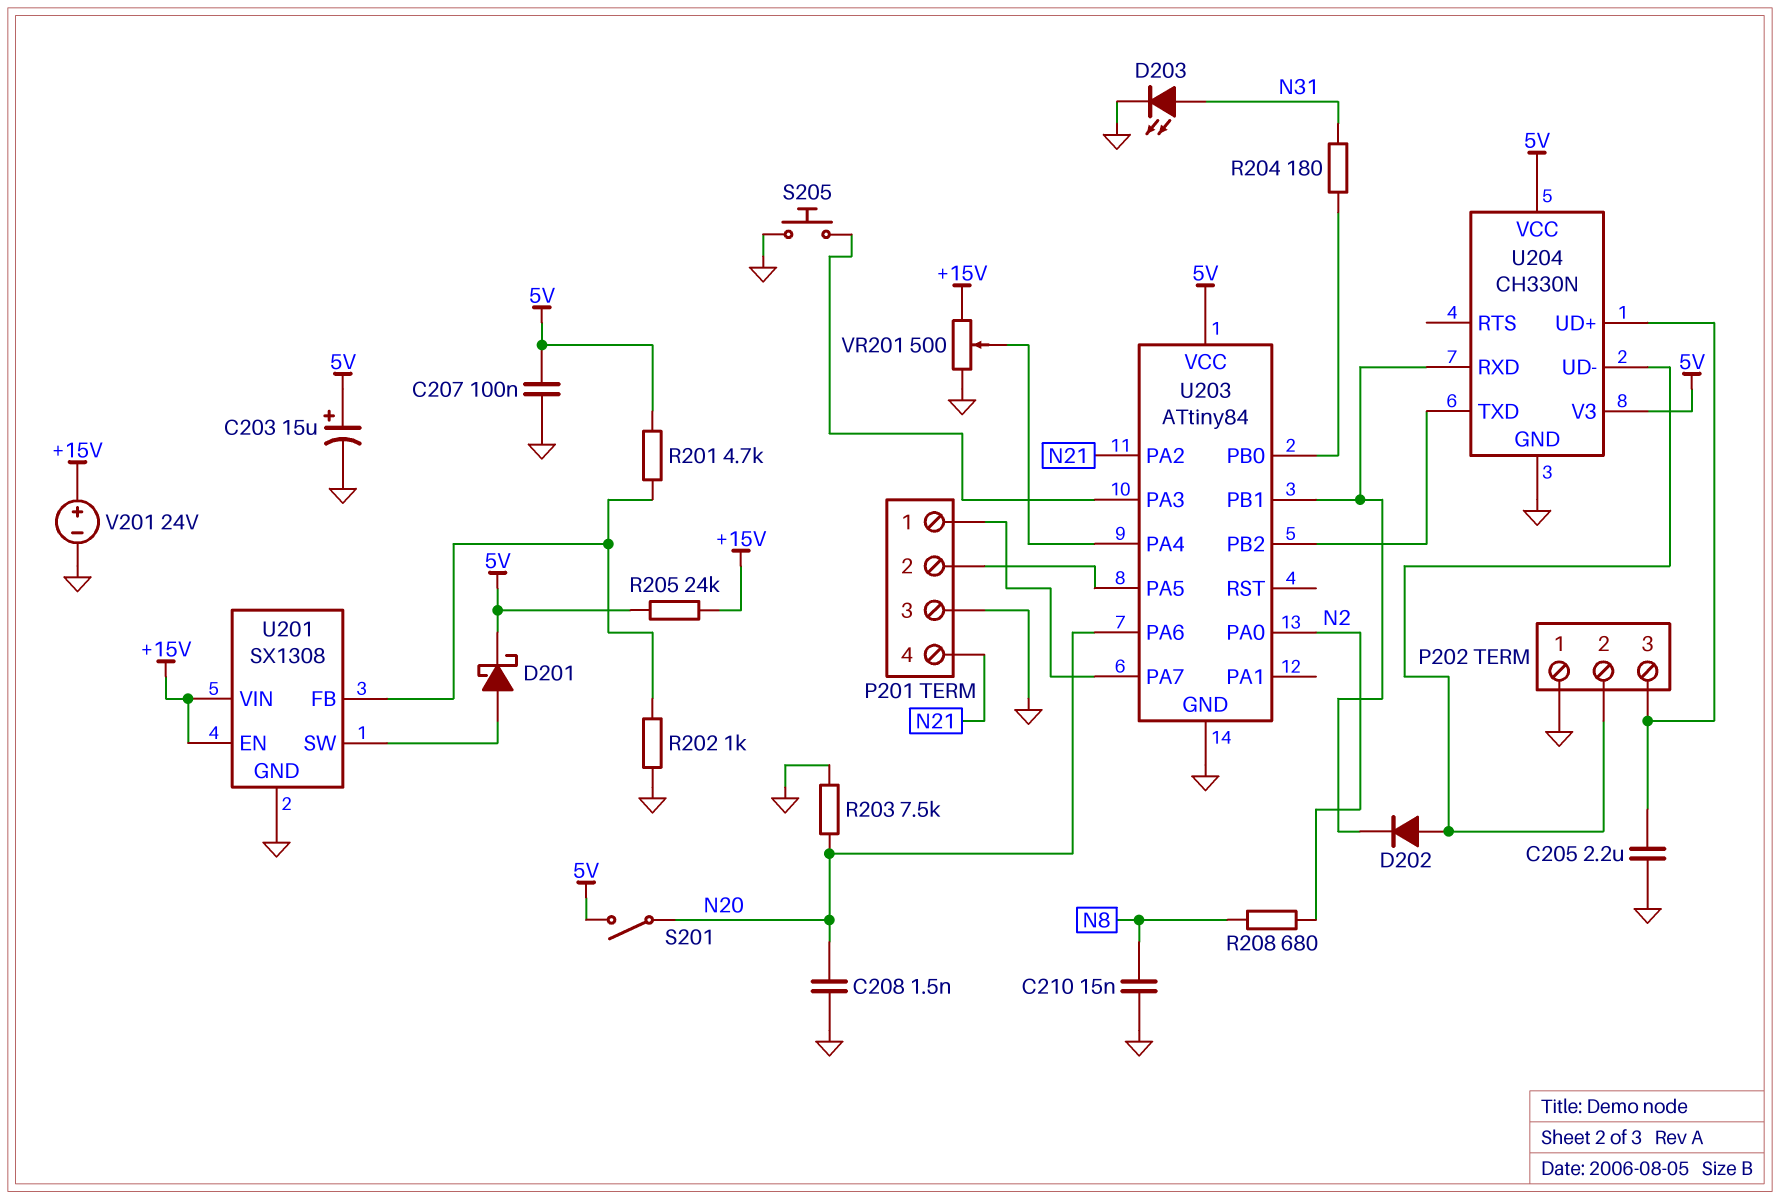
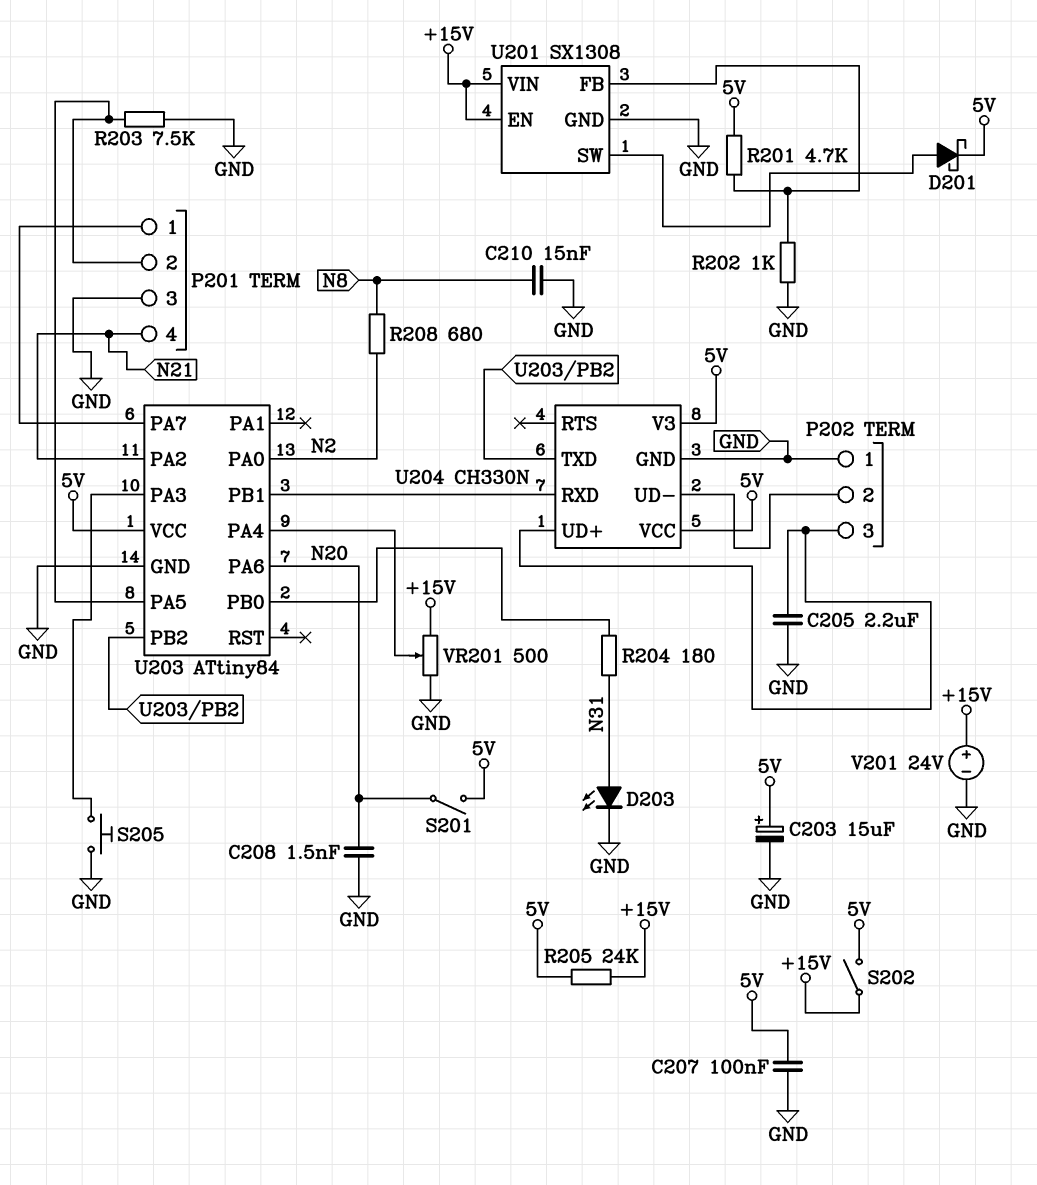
D202: diode (A P202/2, K U203/PB1) -> none
R203: 7.5k (GND, N20) -> 7.5k (GND, P201/2)
S202: none -> switch (+15V, 5V)

